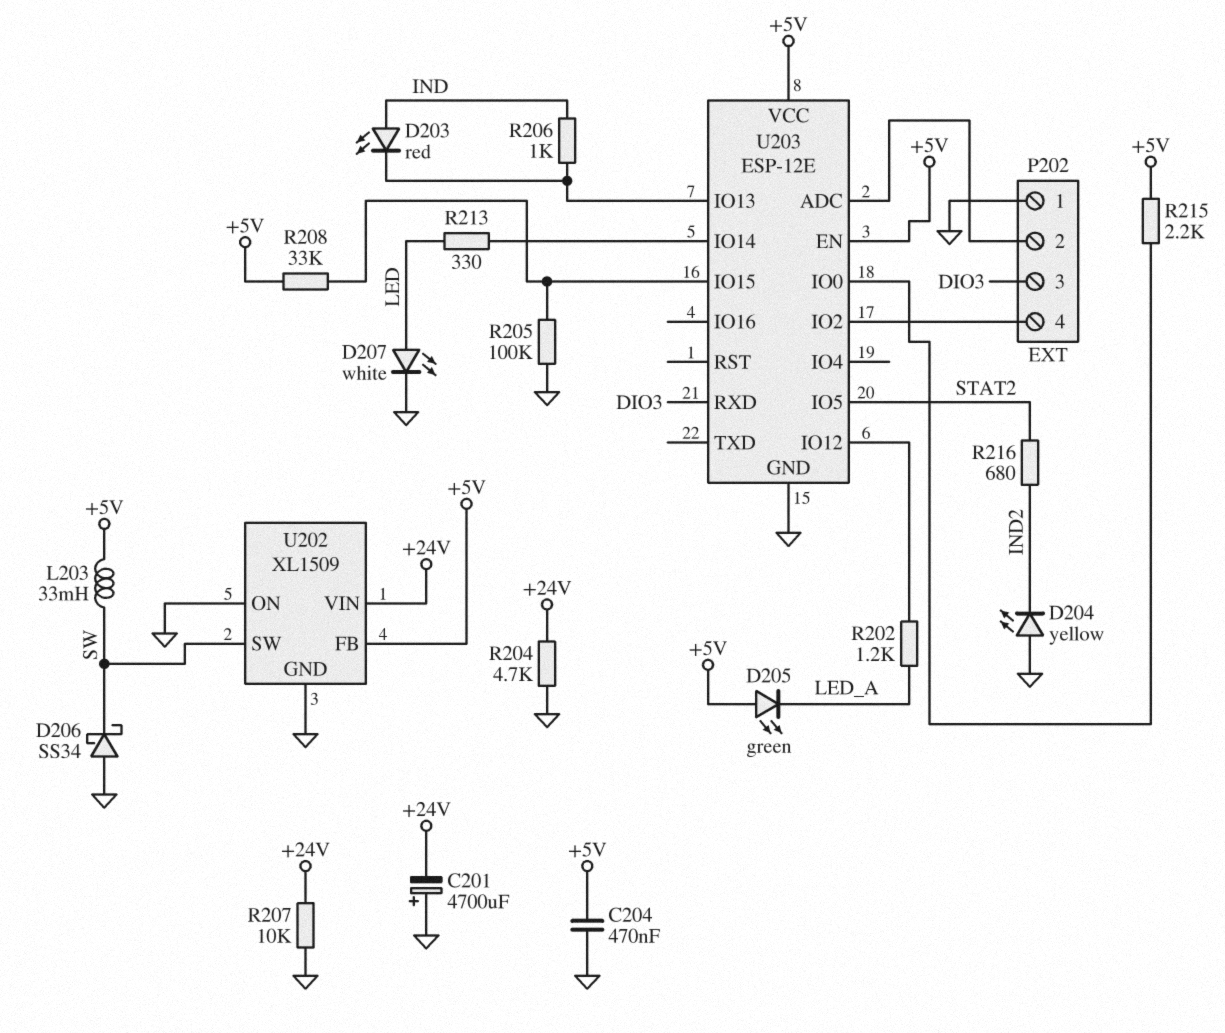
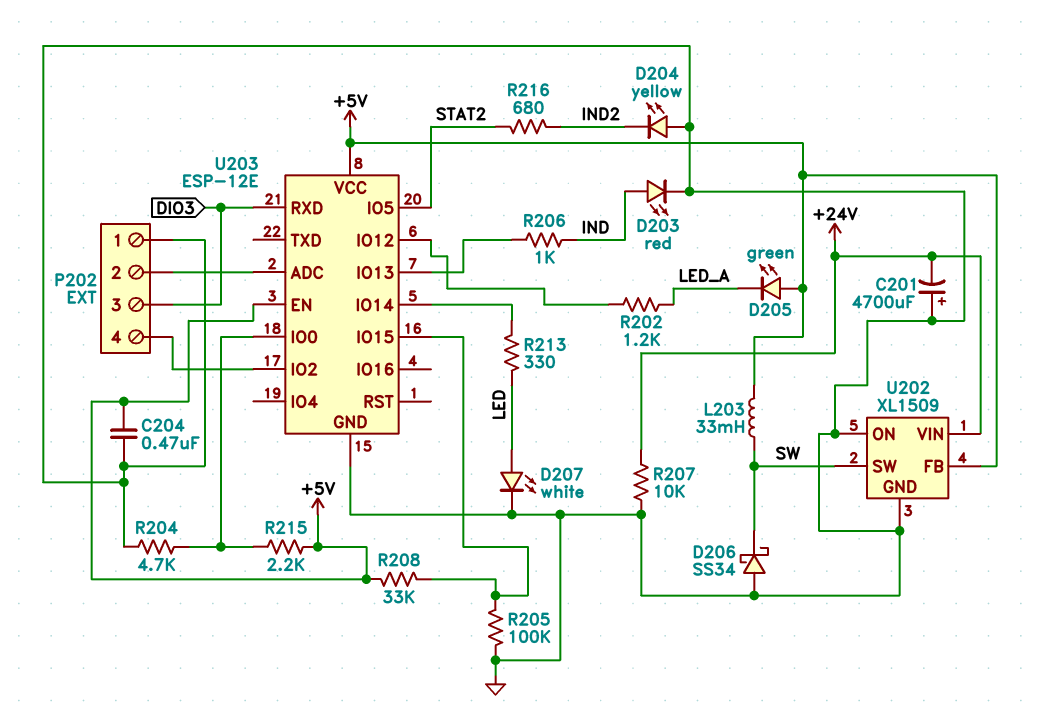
D203: LED red (A IND, K U203/IO13) -> LED red (A IND, K GND)
R204: 4.7k (+24V, GND) -> 4.7k (GND, U203/IO0)

